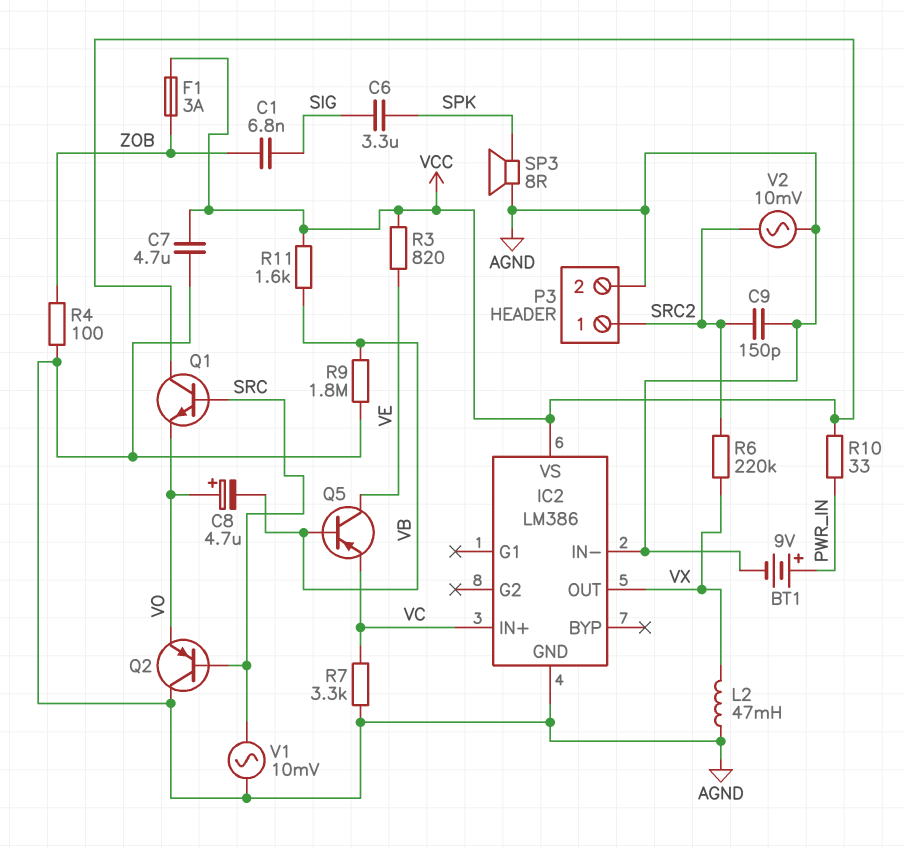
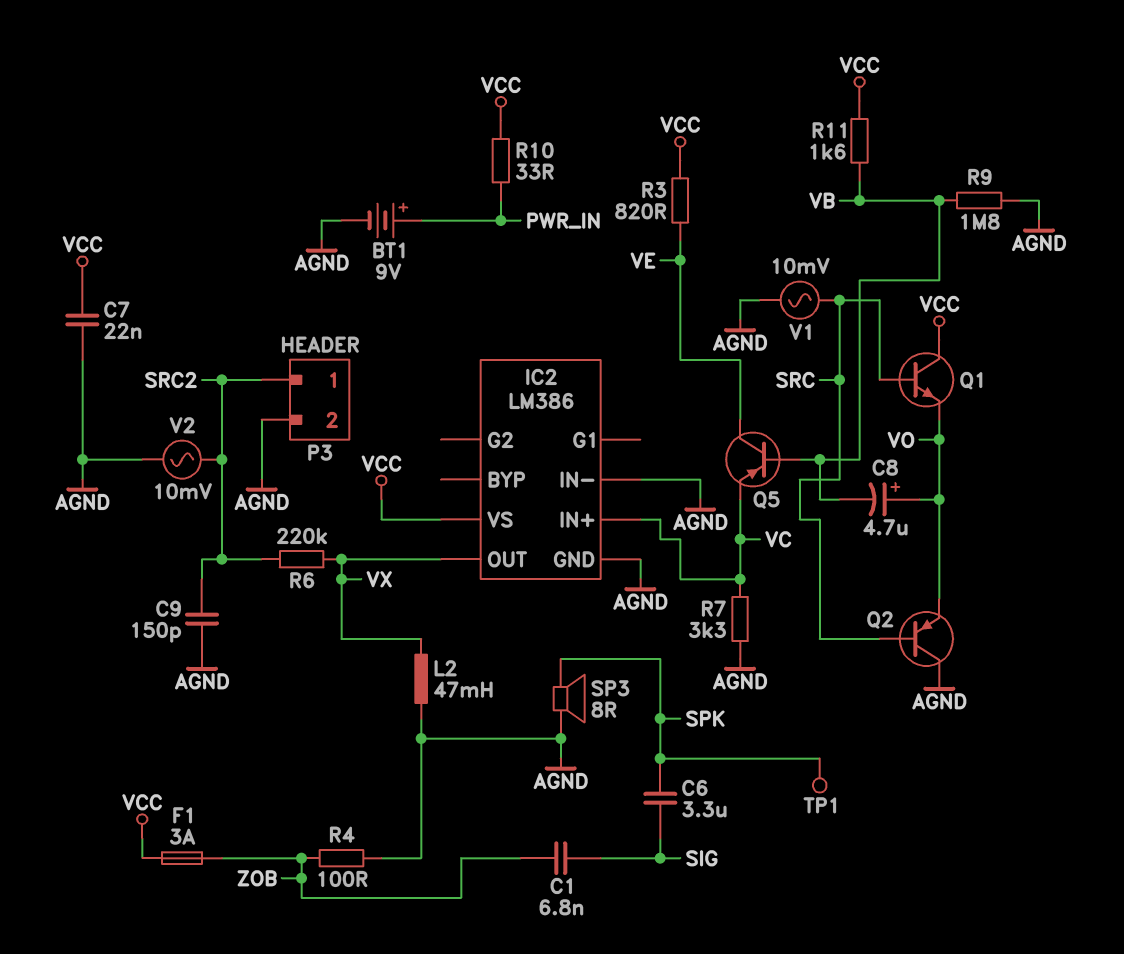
C7: 4.7uF (AGND, VCC) -> 22nF (AGND, VCC)
TP1: none -> test point (SPK)

